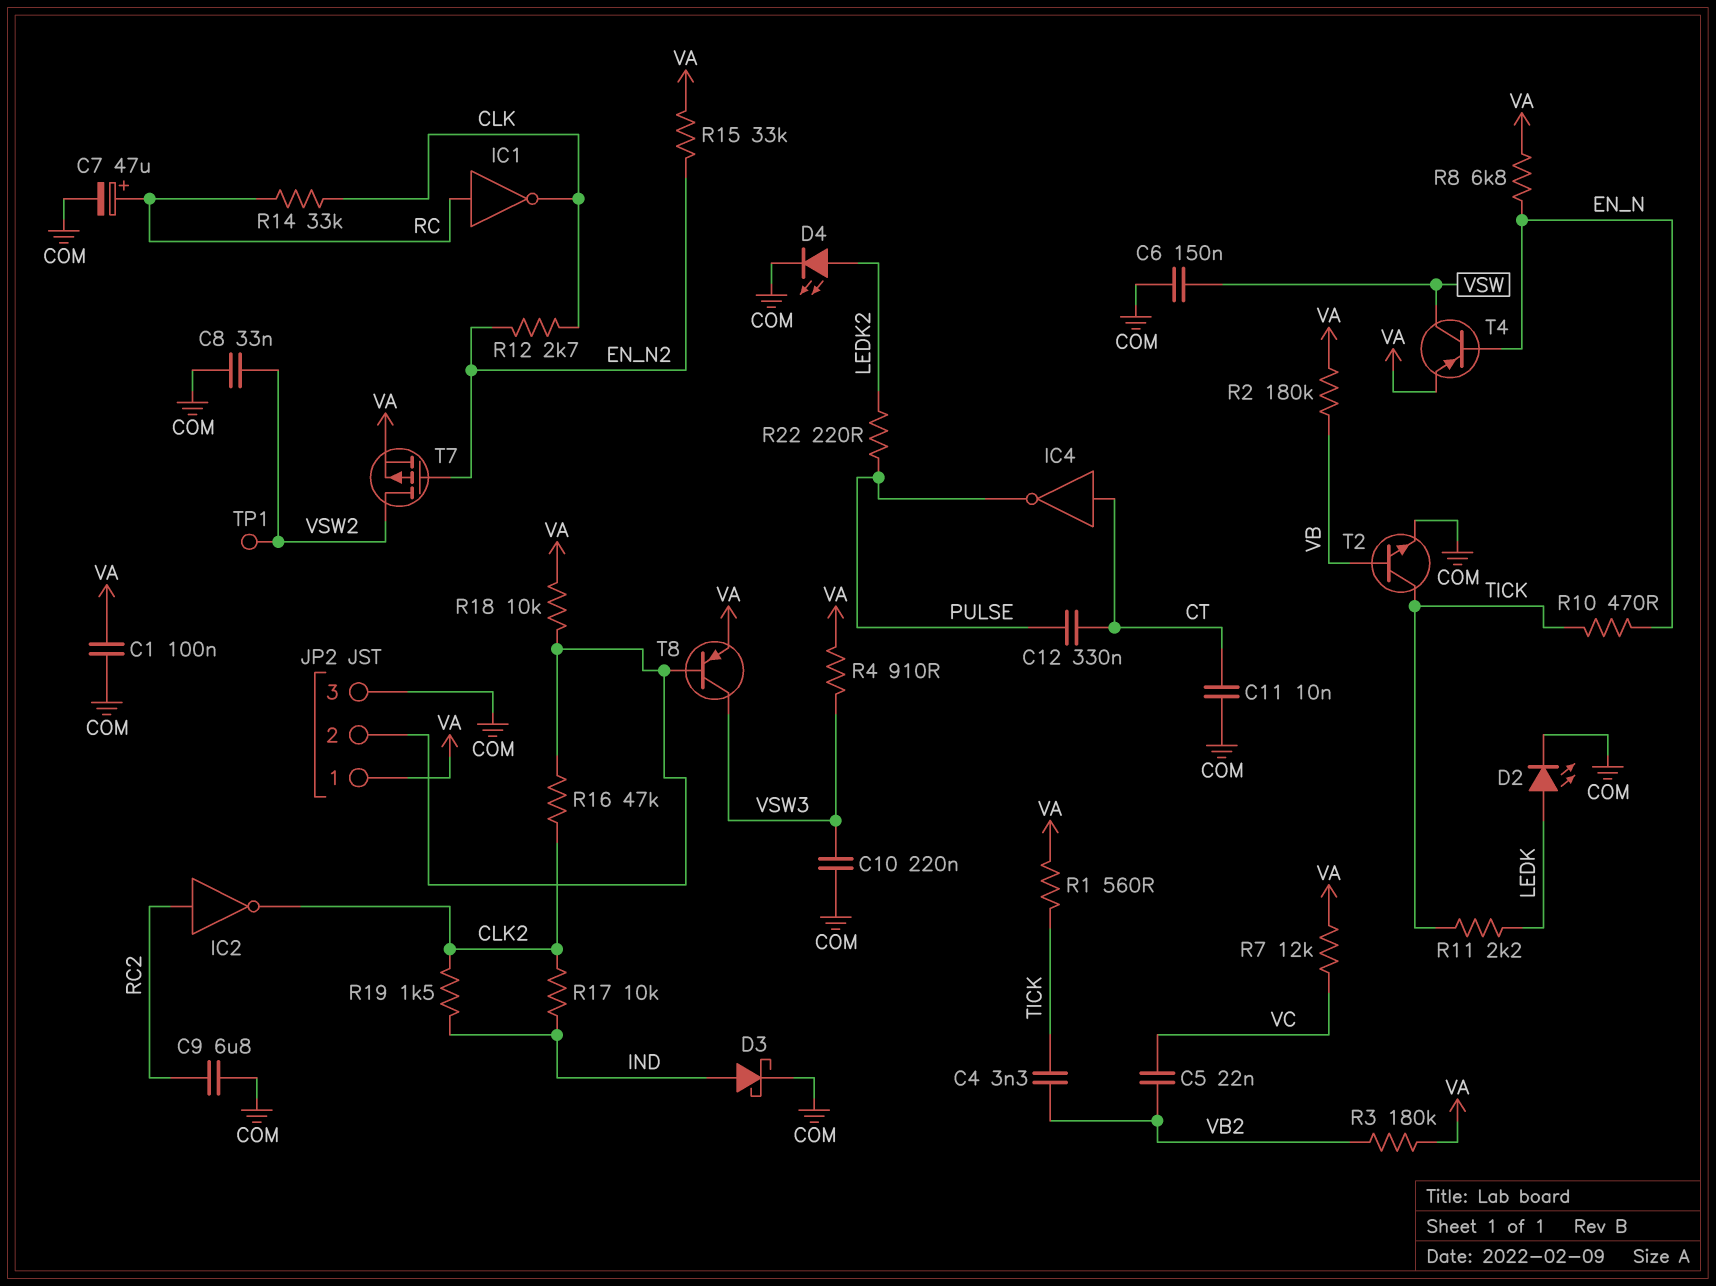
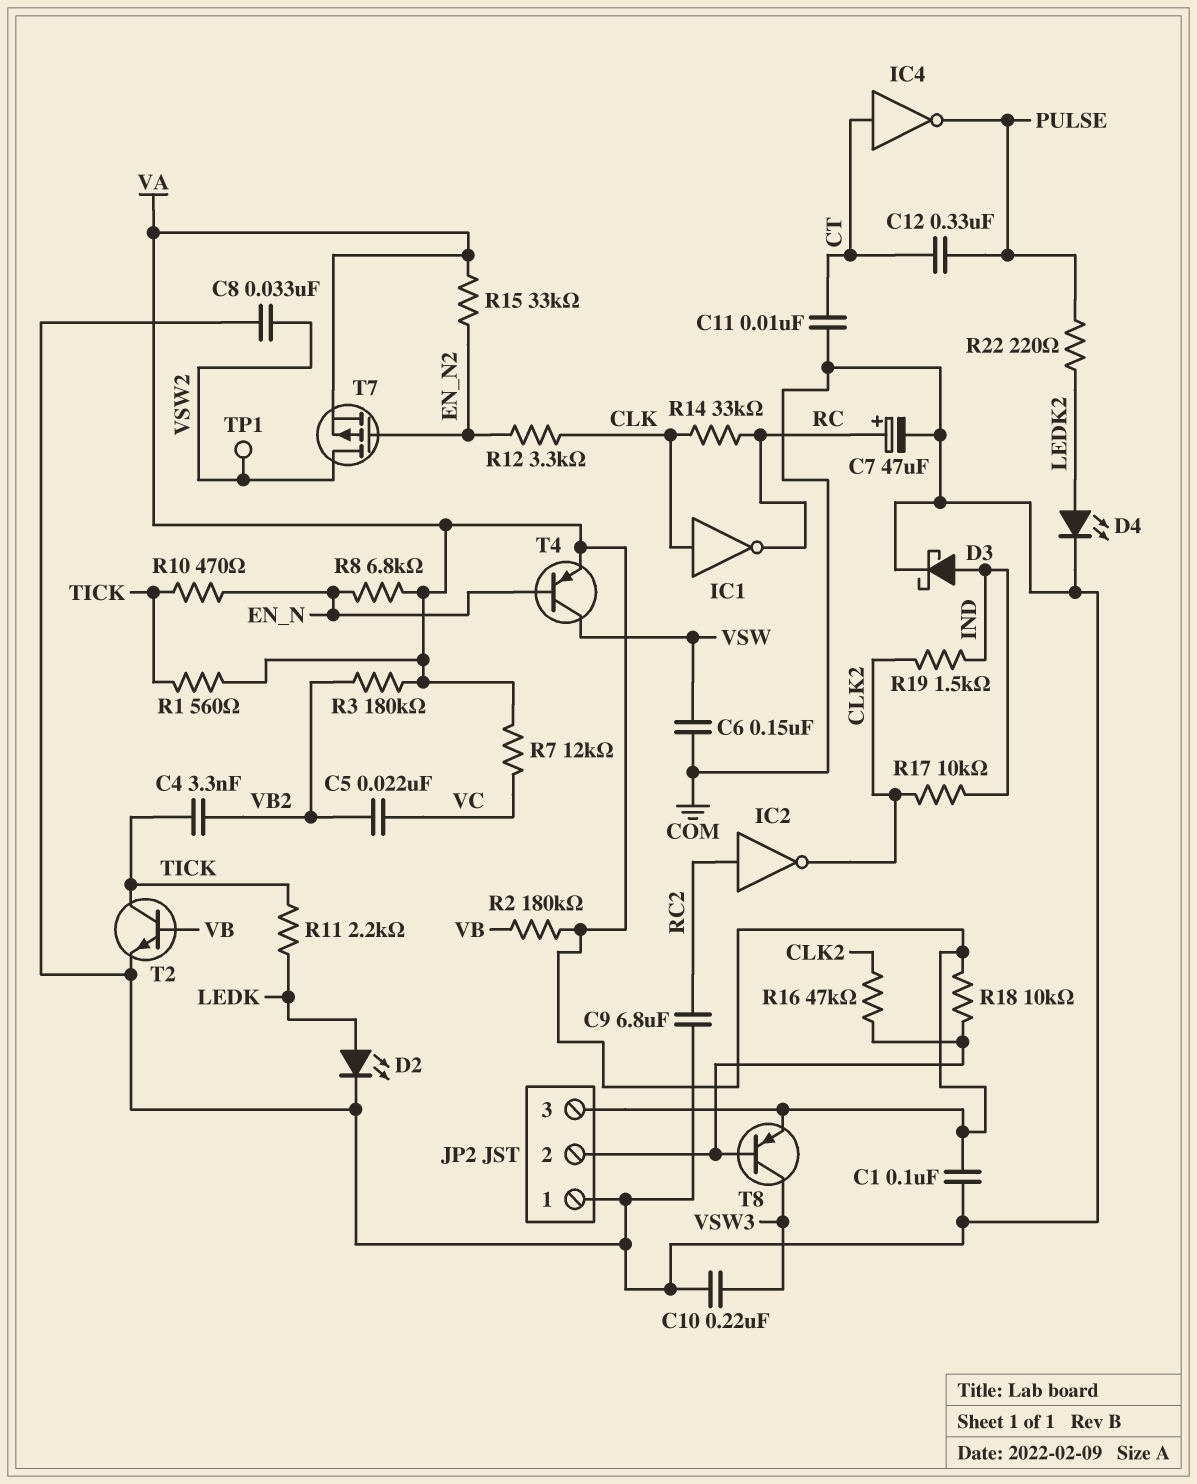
IC1: NOT (in RC, out CLK) -> NOT (in CLK, out RC)
JP2 pin 1: VA -> COM
JP2 pin 3: COM -> VA
R4: 910 (VA, VSW3) -> none
R12: 2.7k (CLK, EN_N2) -> 3.3k (CLK, EN_N2)

